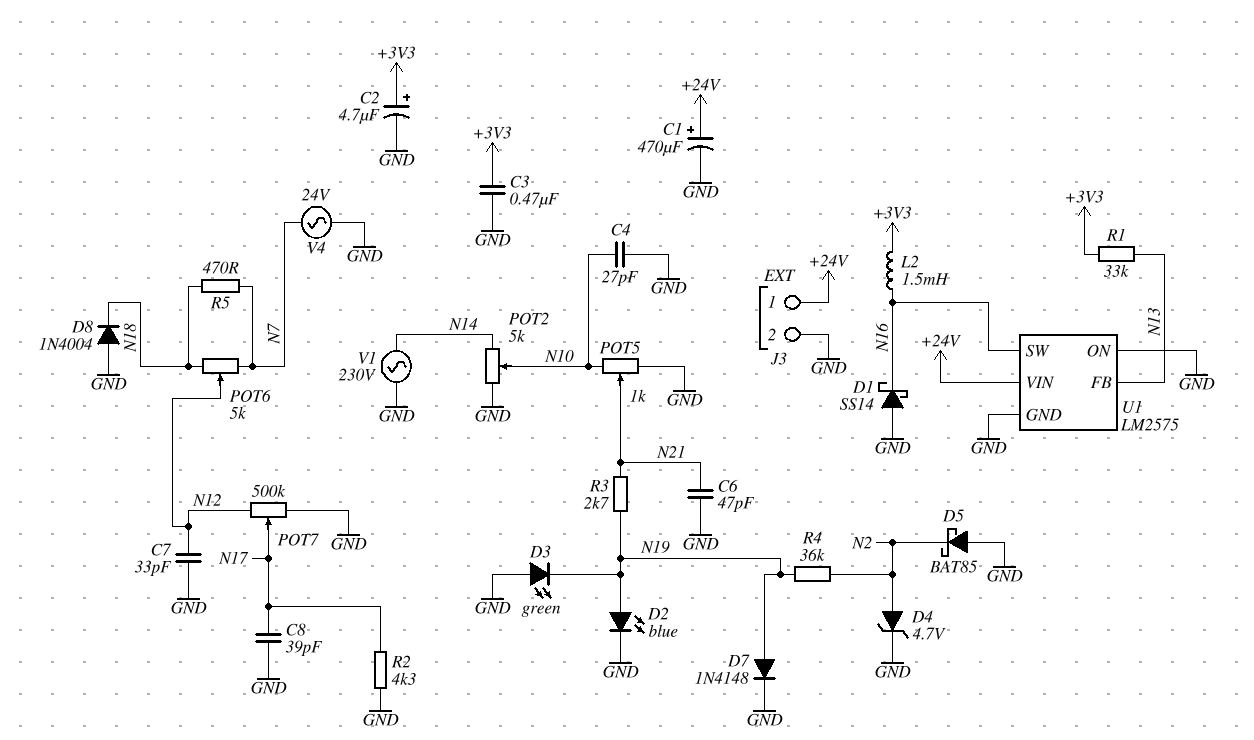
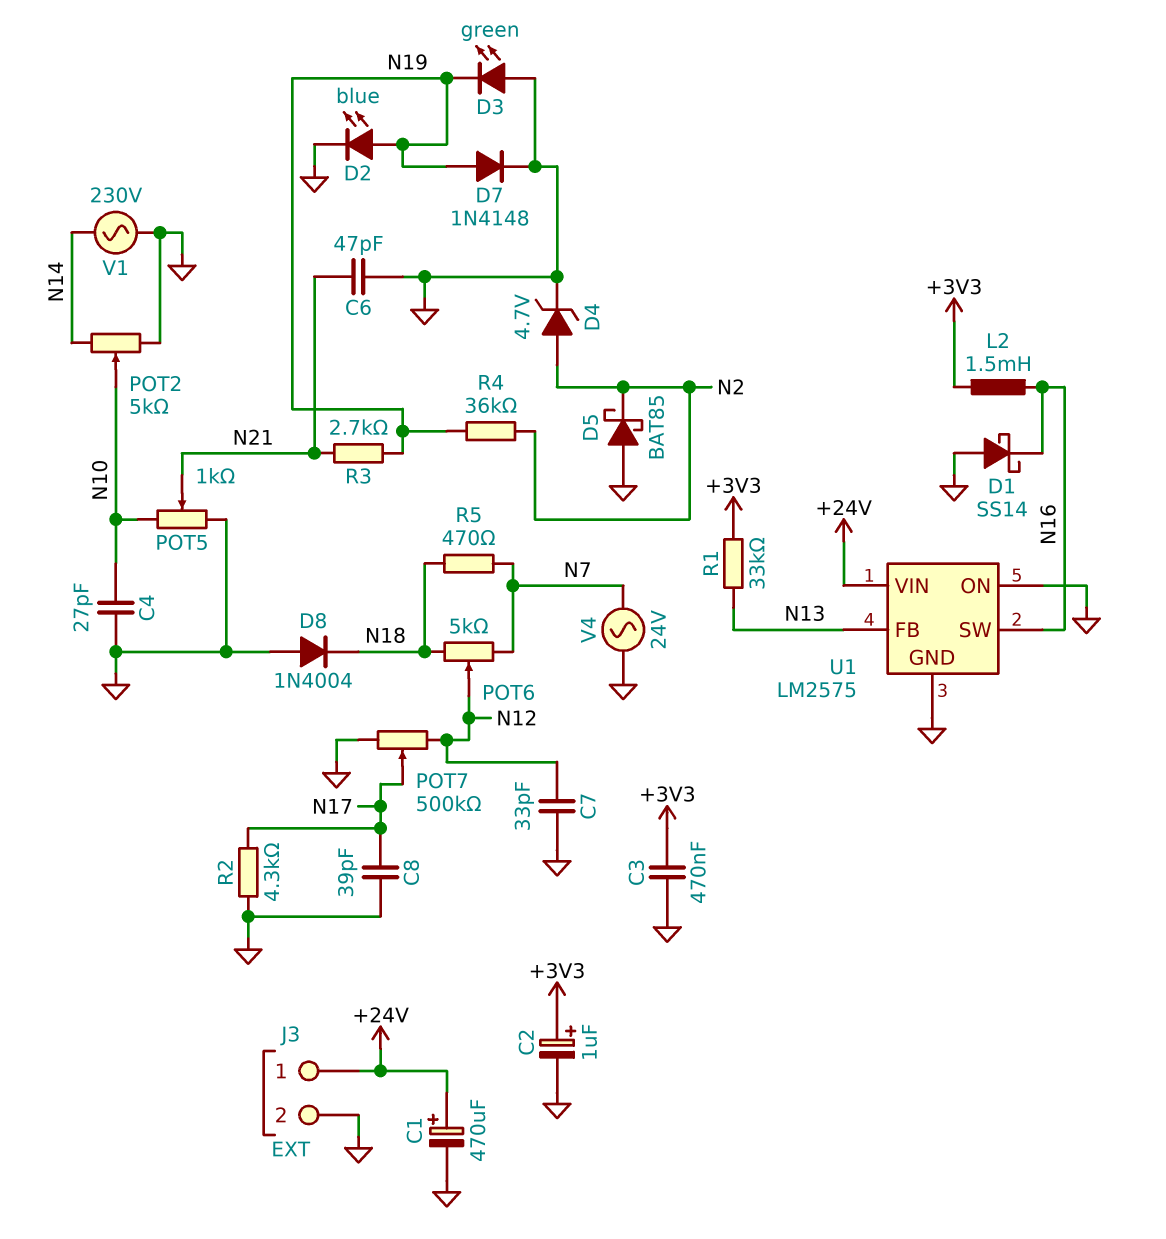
C2: 4.7uF (plus +3V3, minus GND) -> 1uF (plus +3V3, minus GND)

